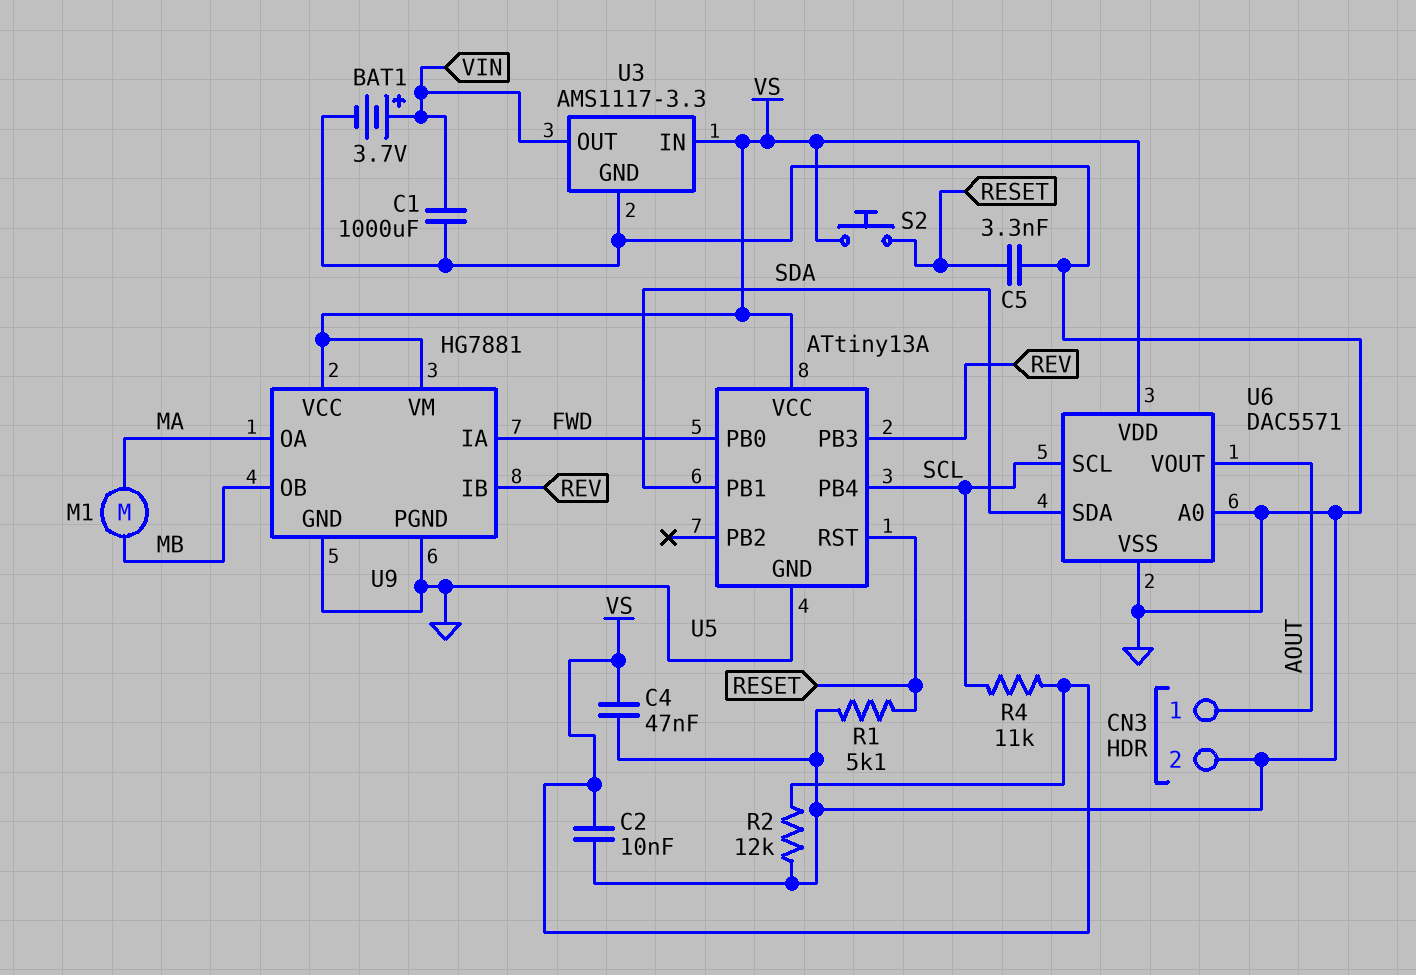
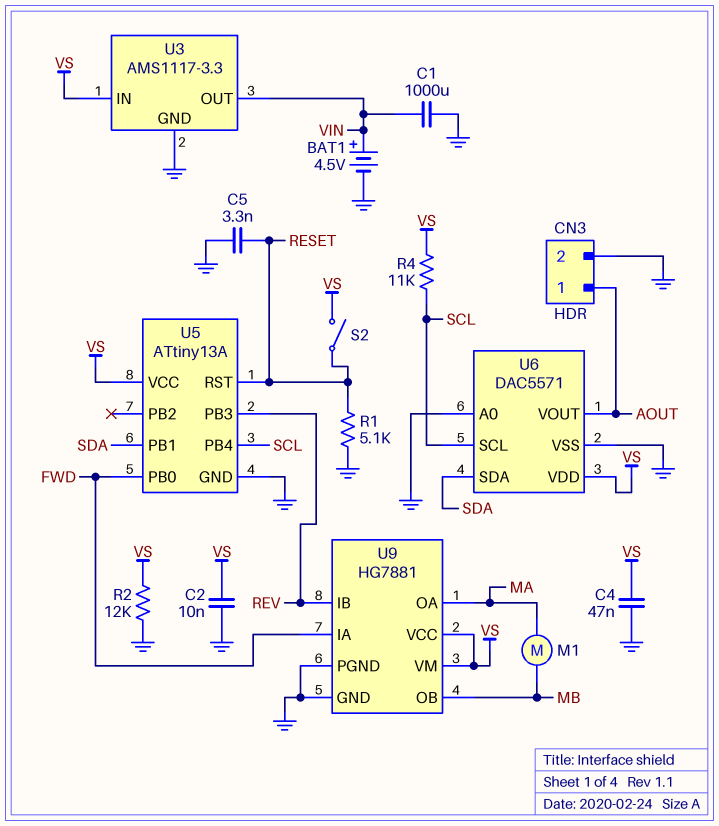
BAT1: 3.7V (plus VIN, minus GND) -> 4.5V (plus VIN, minus GND)
S2: button (RESET, VS) -> switch (RESET, VS)

